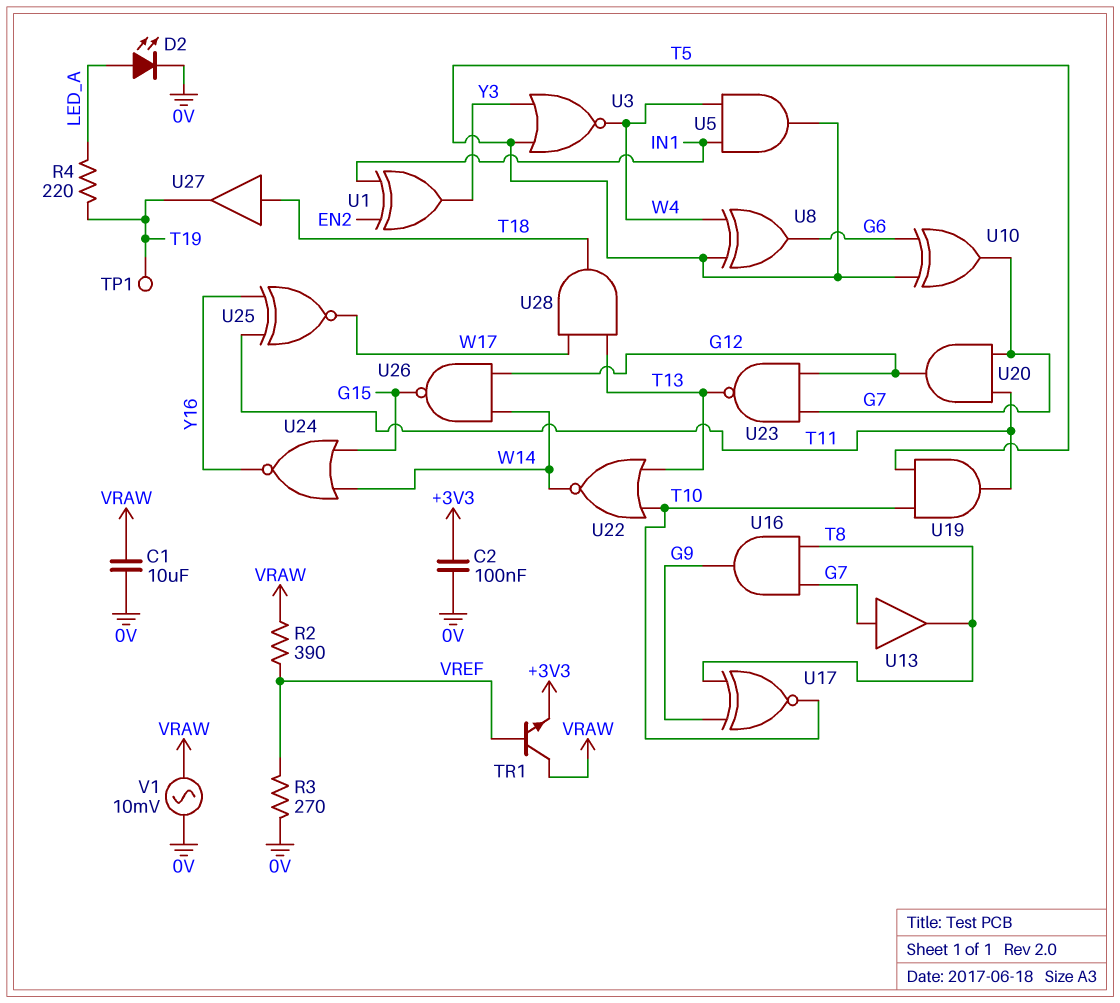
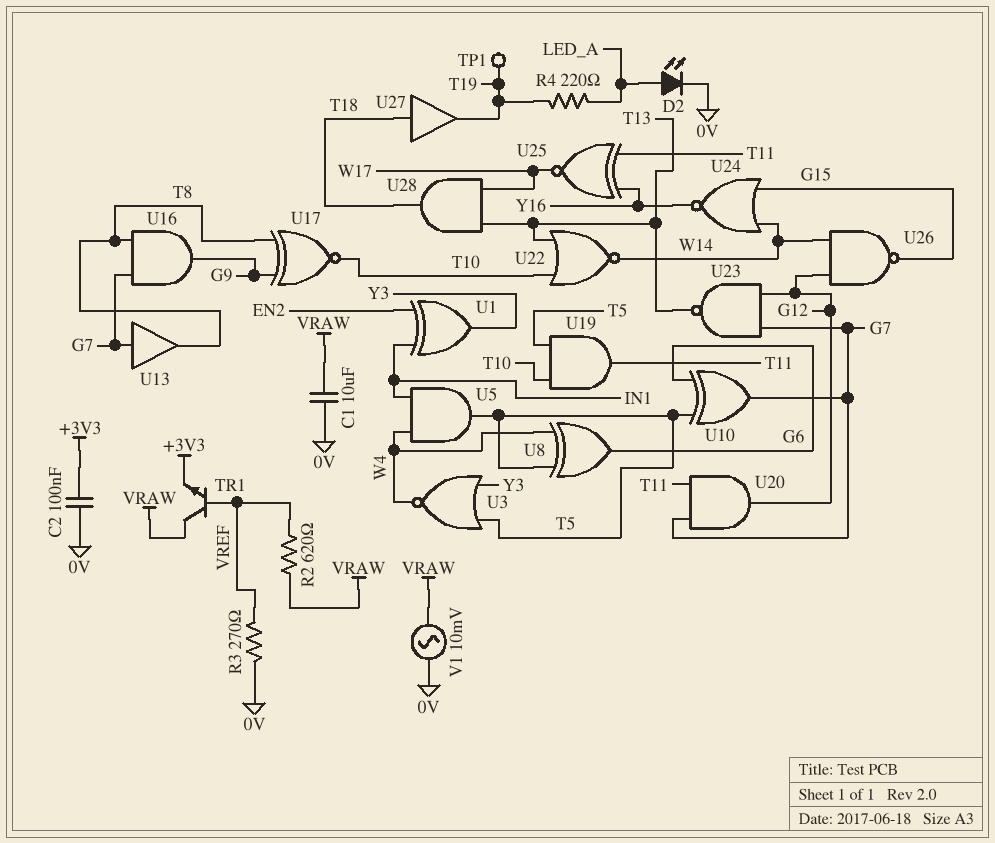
R2: 390 (VRAW, VREF) -> 620 (VRAW, VREF)

